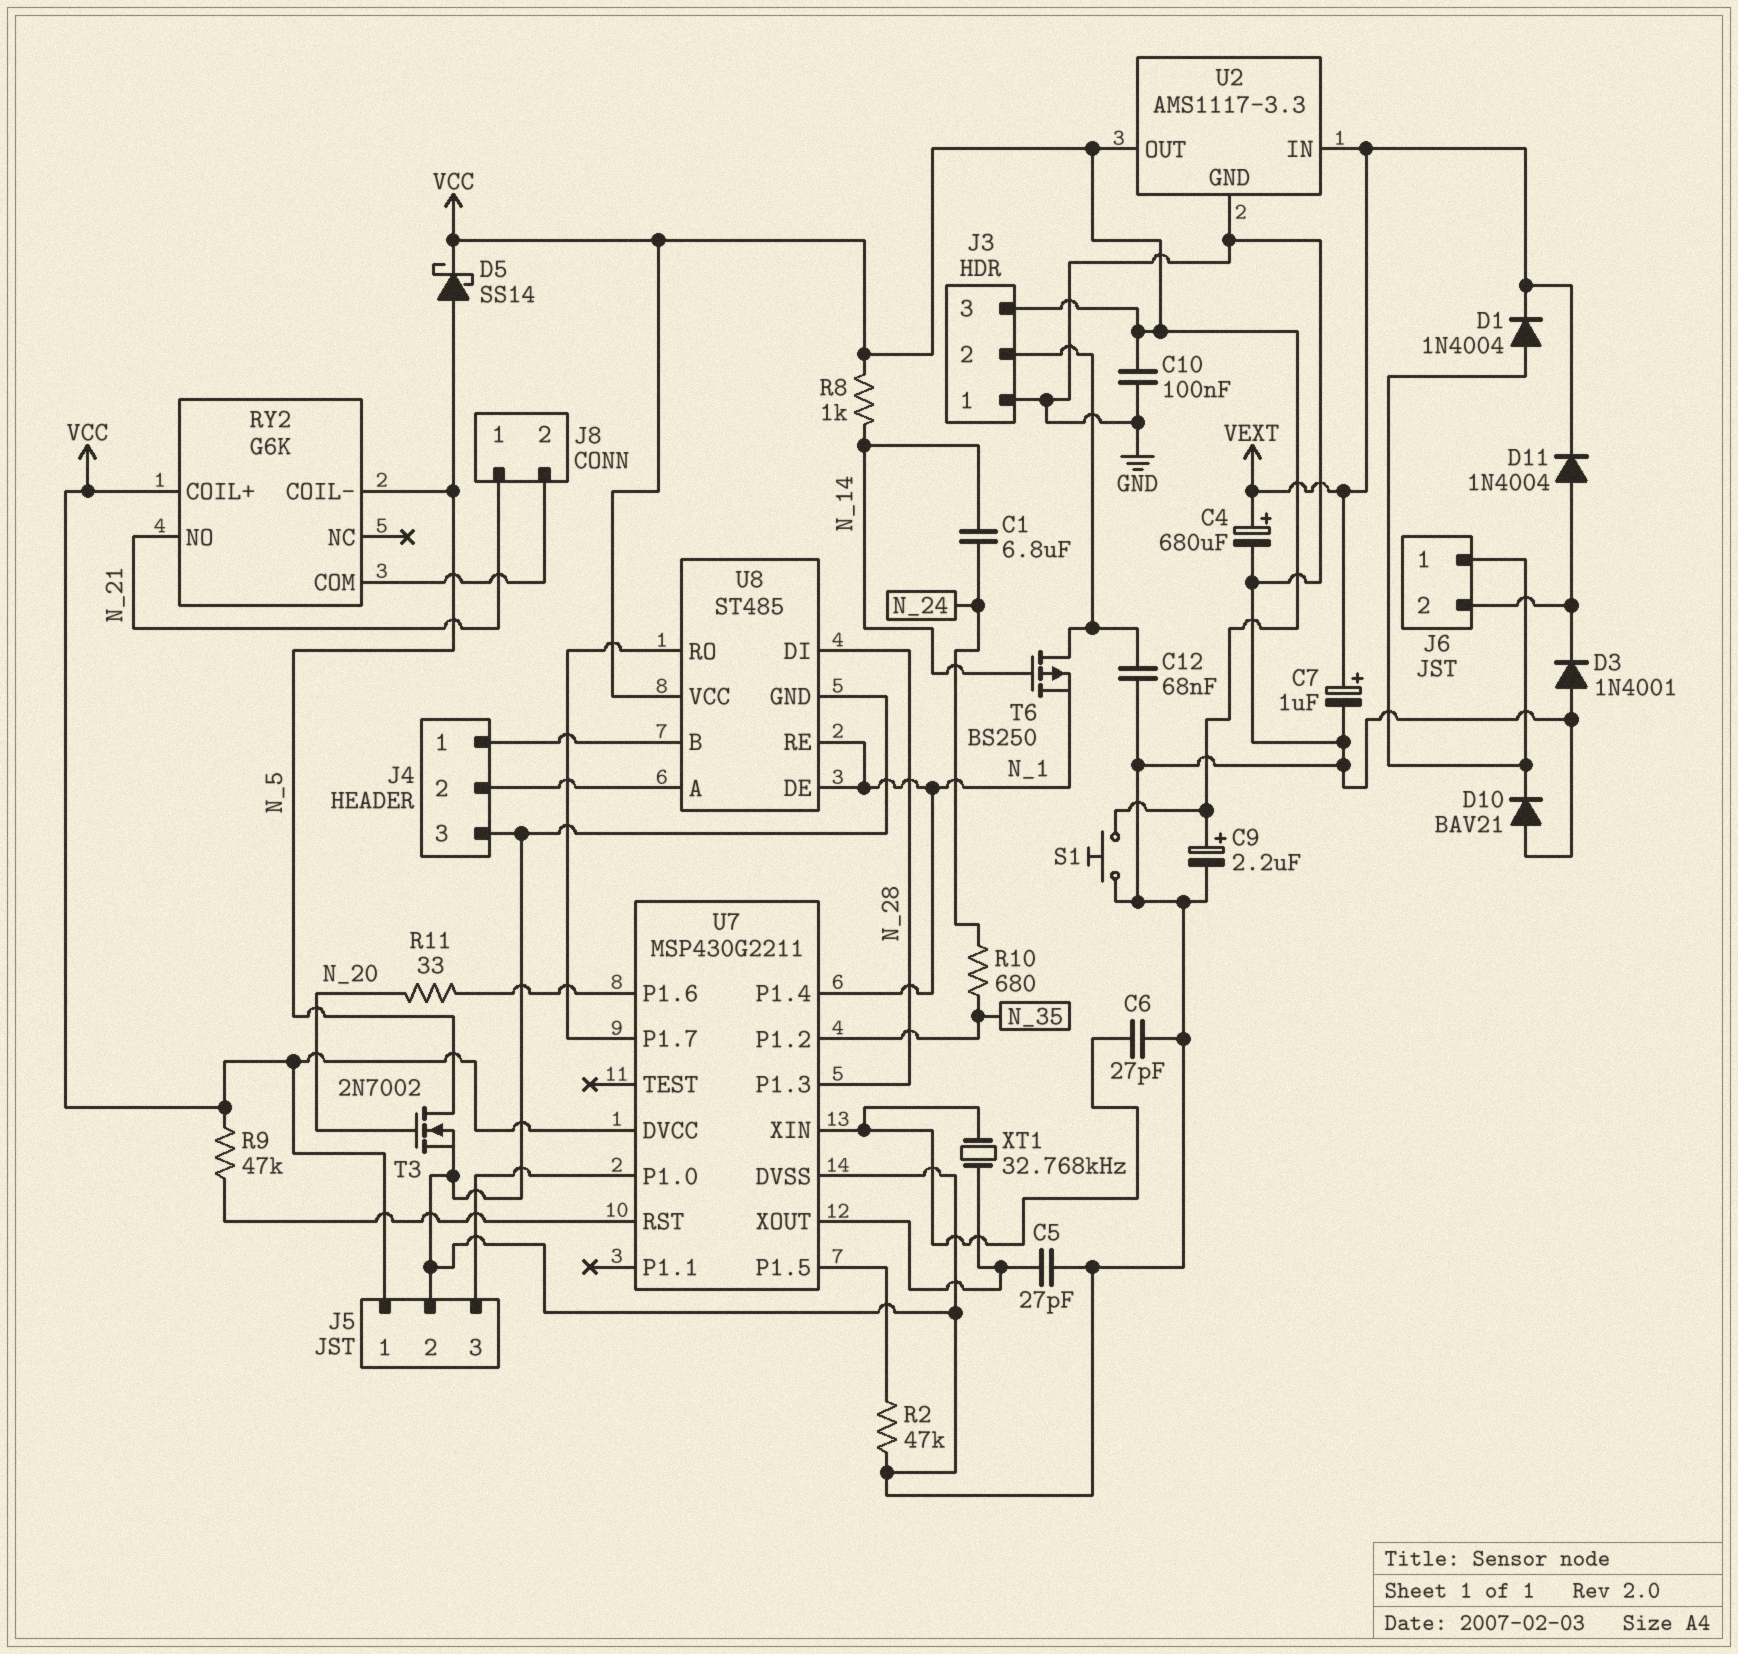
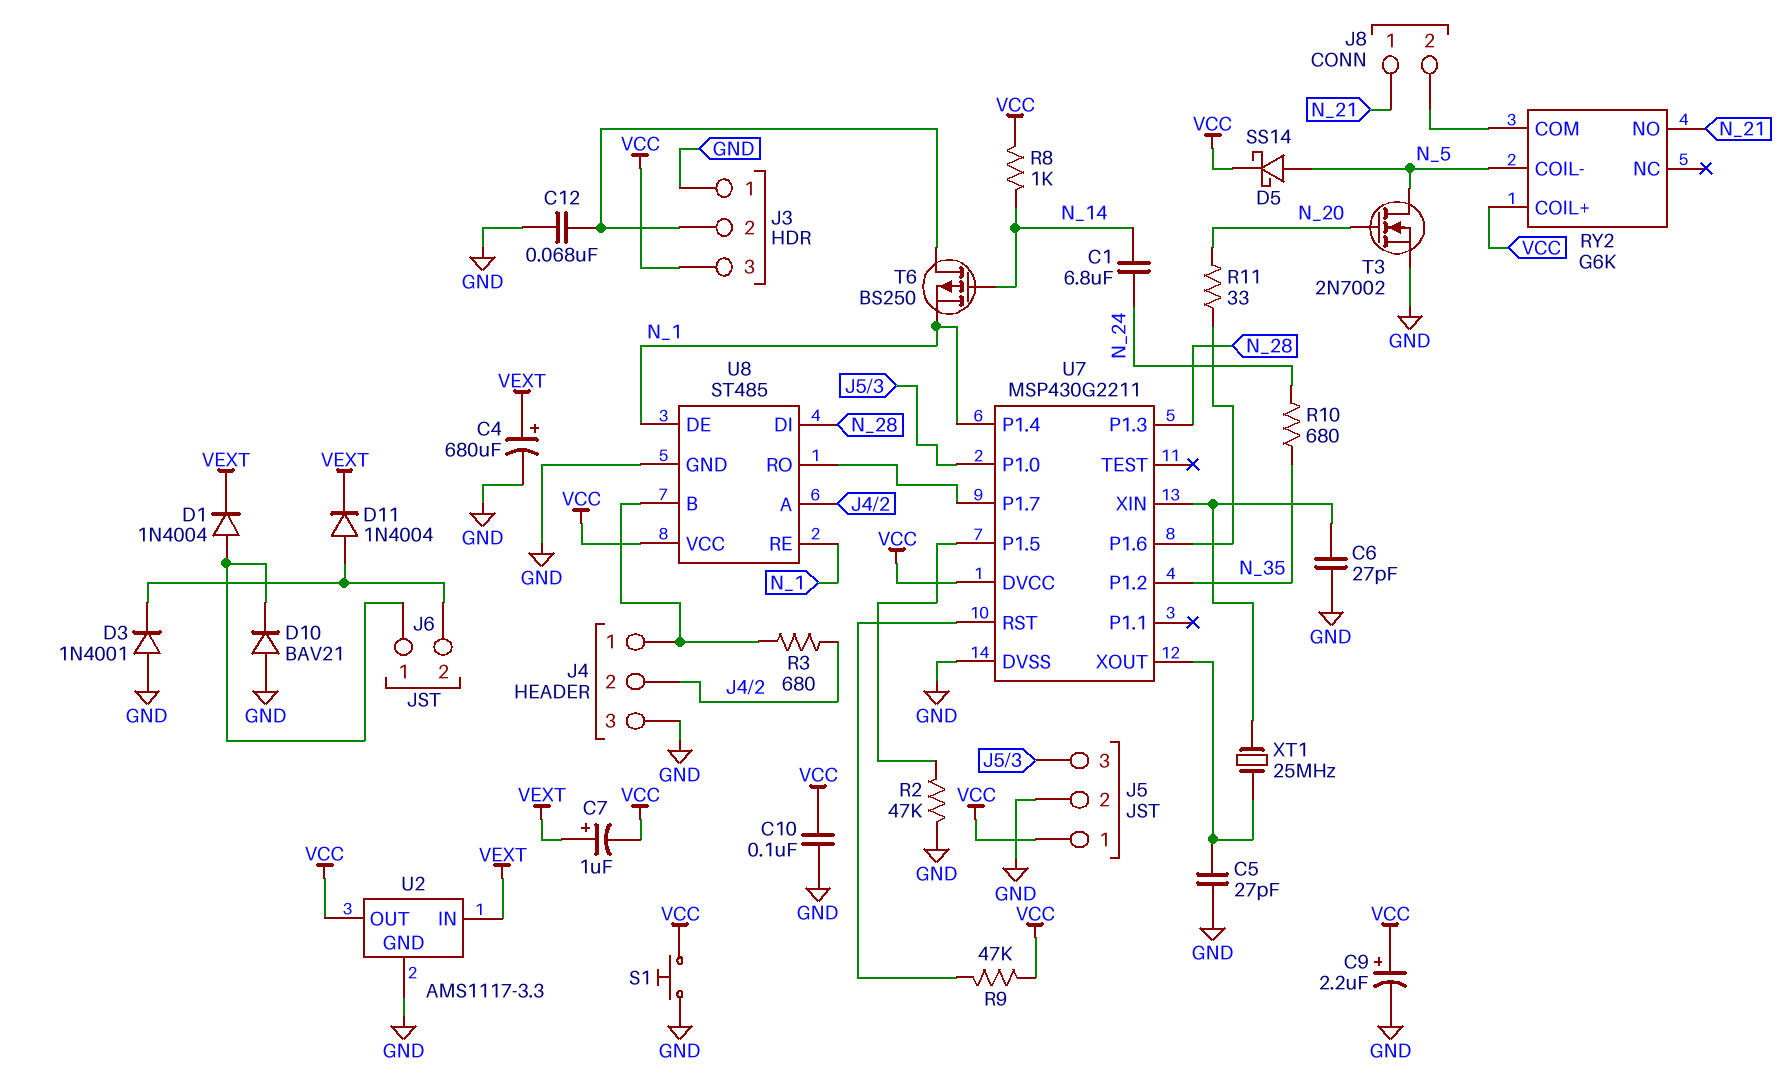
C7: 1uF (plus VEXT, minus GND) -> 1uF (plus VEXT, minus VCC)
R3: none -> 680 (J4/1, J4/2)
XT1: 32.768kHz (U7/XIN, U7/XOUT) -> 25MHz (U7/XIN, U7/XOUT)

